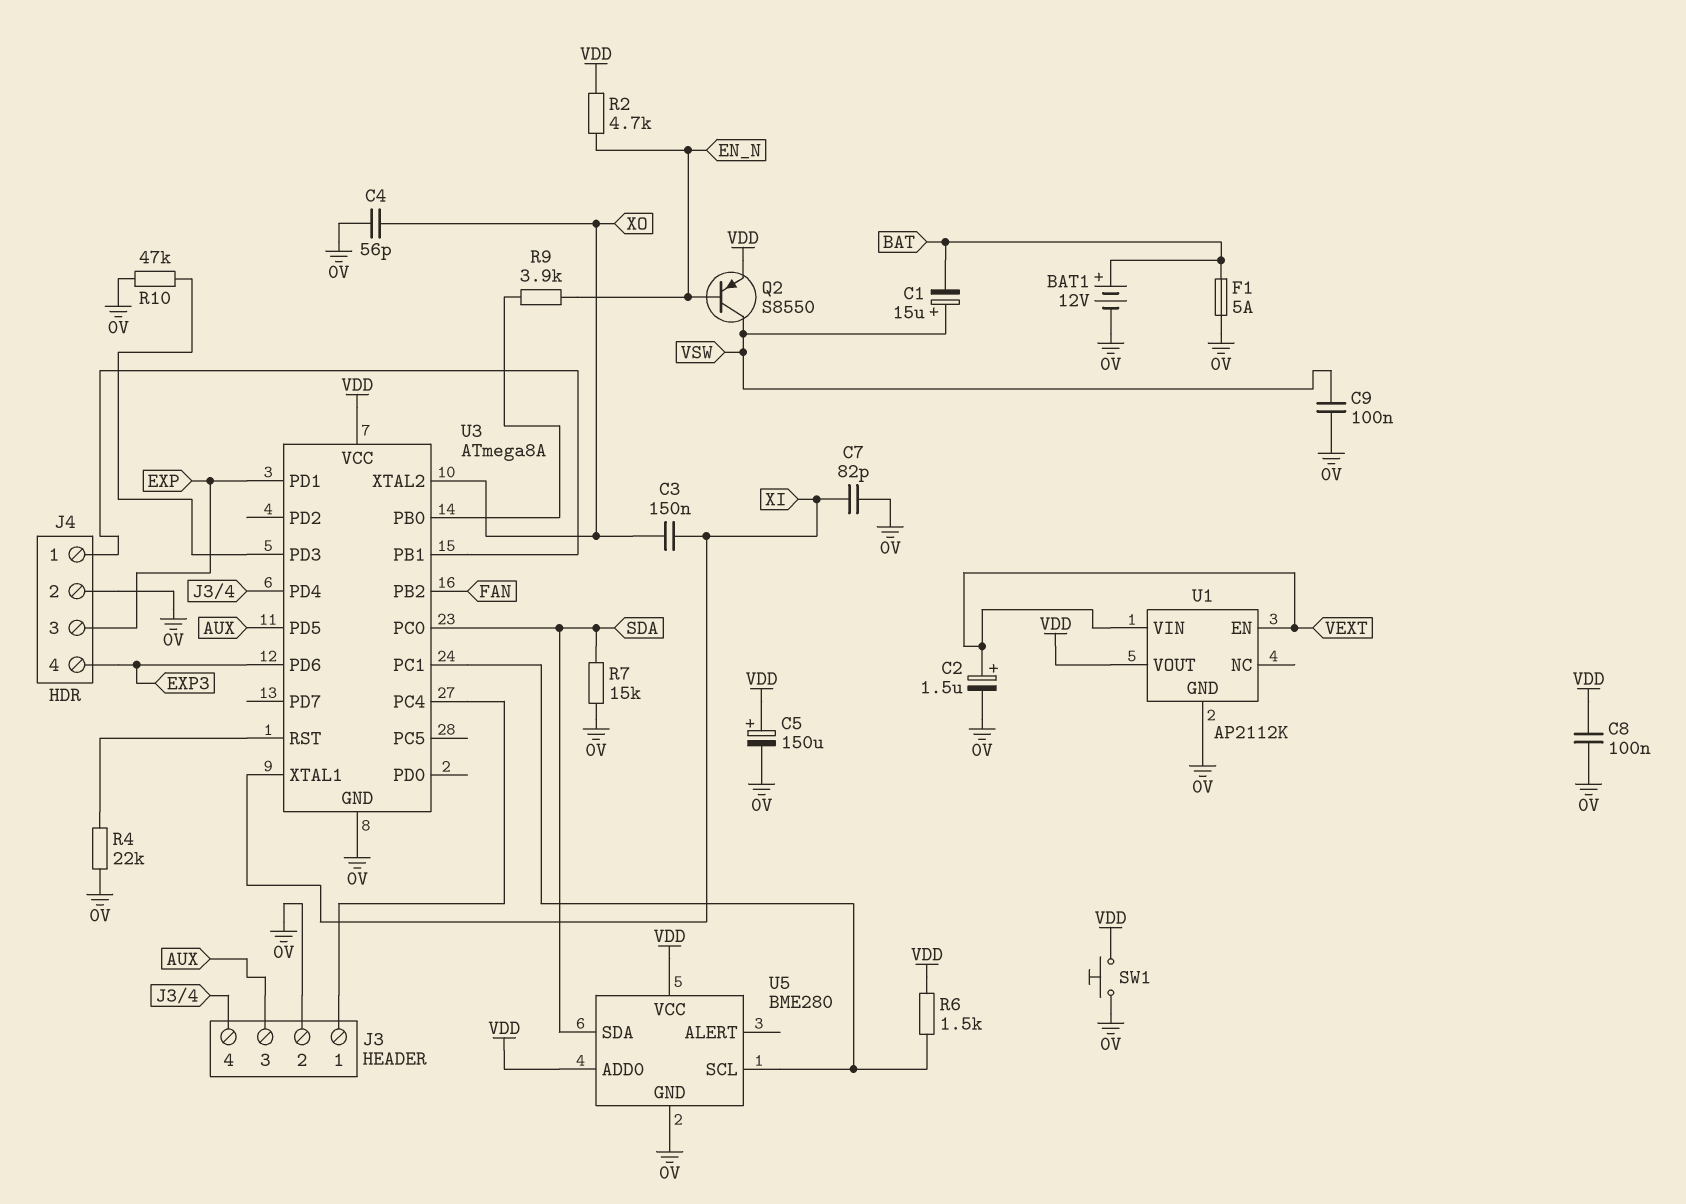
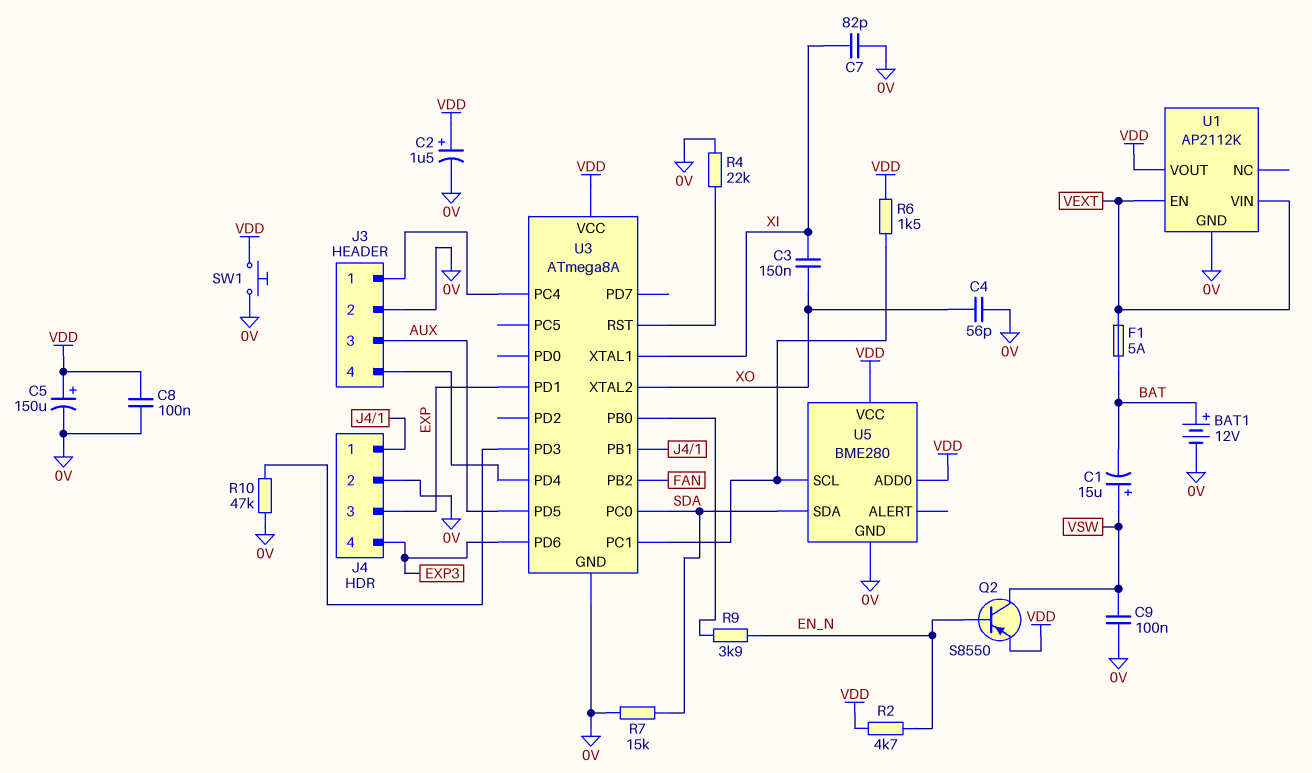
C2: 1.5uF (plus VEXT, minus 0V) -> 1.5uF (plus VDD, minus 0V)
F1: 5A (0V, BAT) -> 5A (BAT, VEXT)

